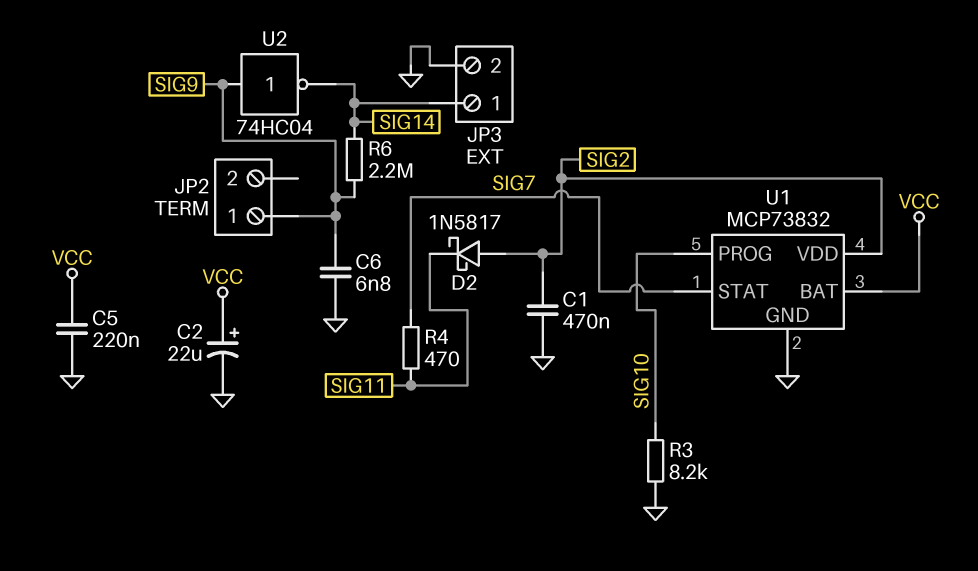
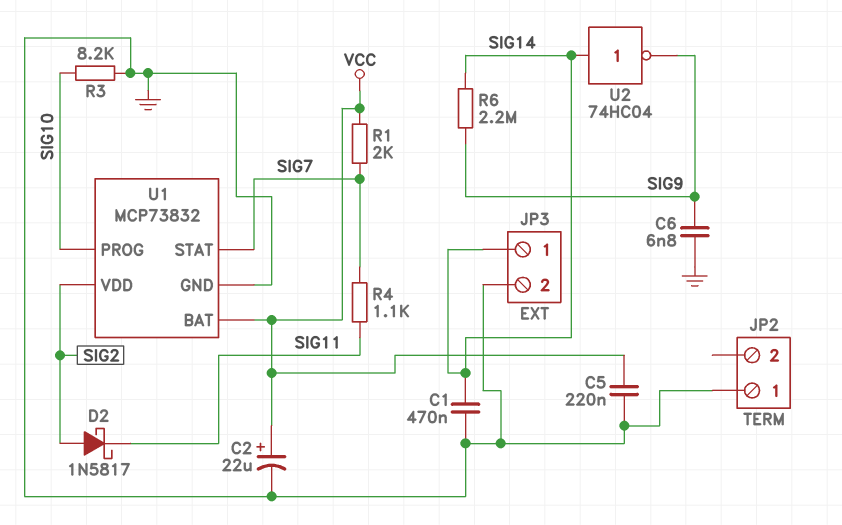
C1: 470nF (GND, SIG2) -> 470nF (GND, SIG14)
JP2 pin 1: SIG9 -> GND
R1: none -> 2k (SIG7, VCC)
R4: 470 (SIG7, SIG11) -> 1.1k (SIG7, SIG11)
U2: NOT 74HC04 (in SIG9, out SIG14) -> NOT 74HC04 (in SIG14, out SIG9)

